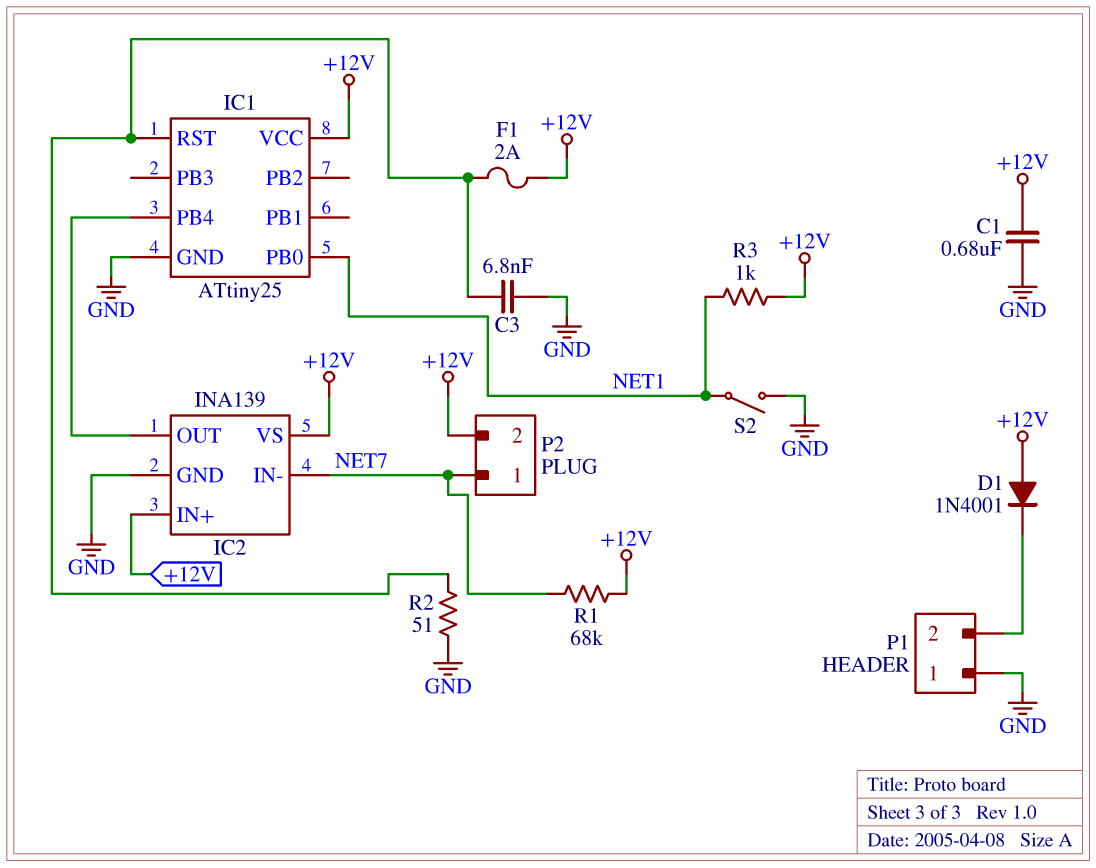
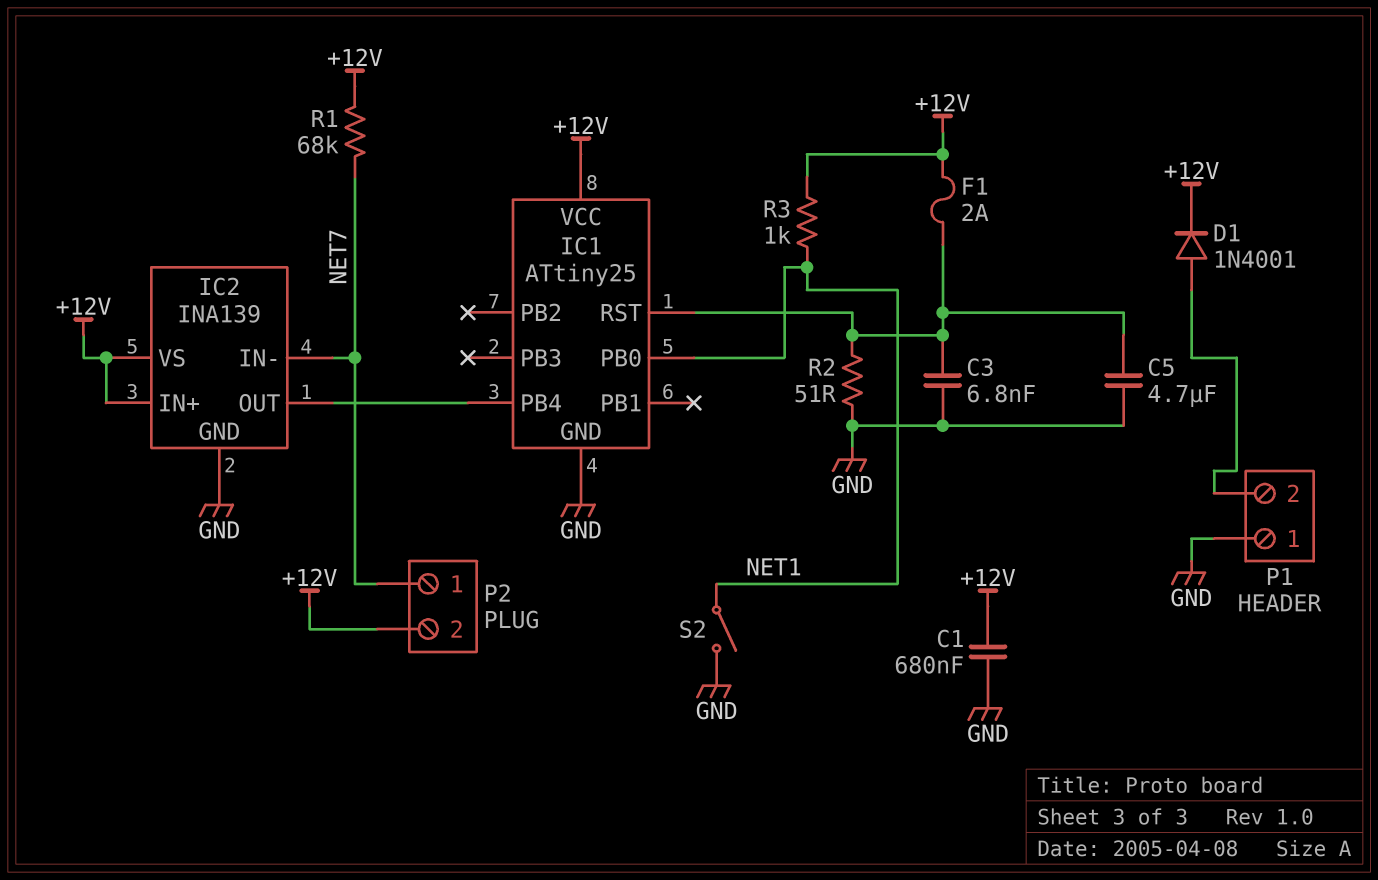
C5: none -> 4.7uF (GND, IC1/RST)
D1: diode 1N4001 (A +12V, K P1/2) -> diode 1N4001 (A P1/2, K +12V)

